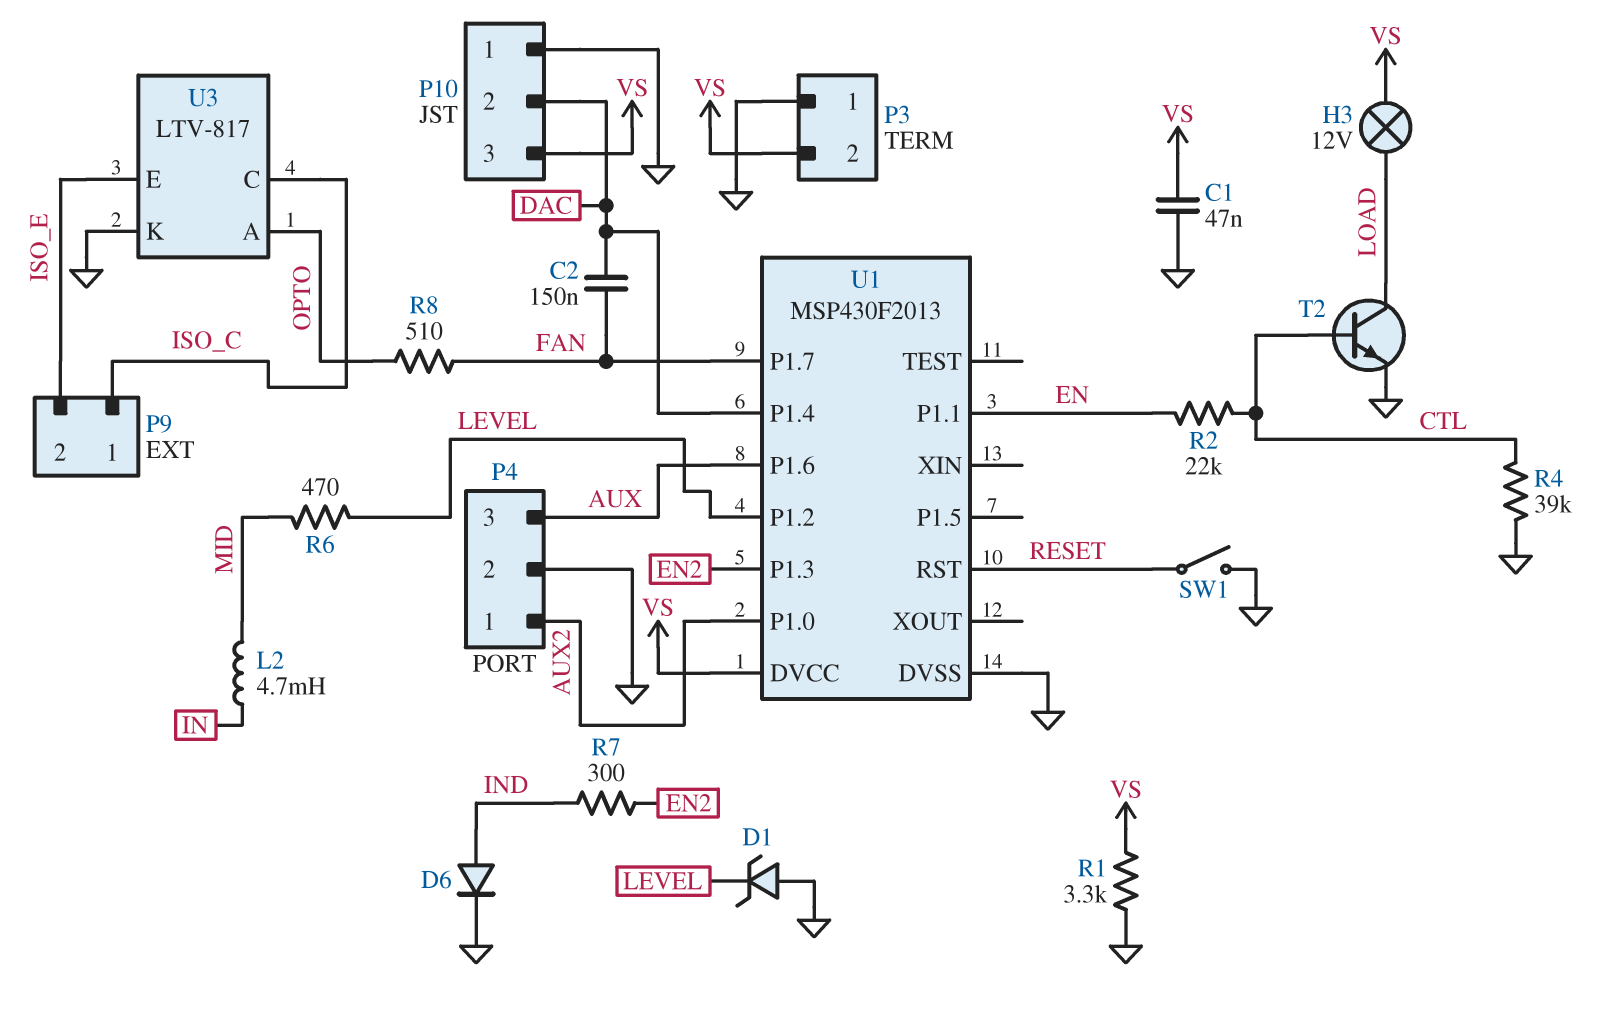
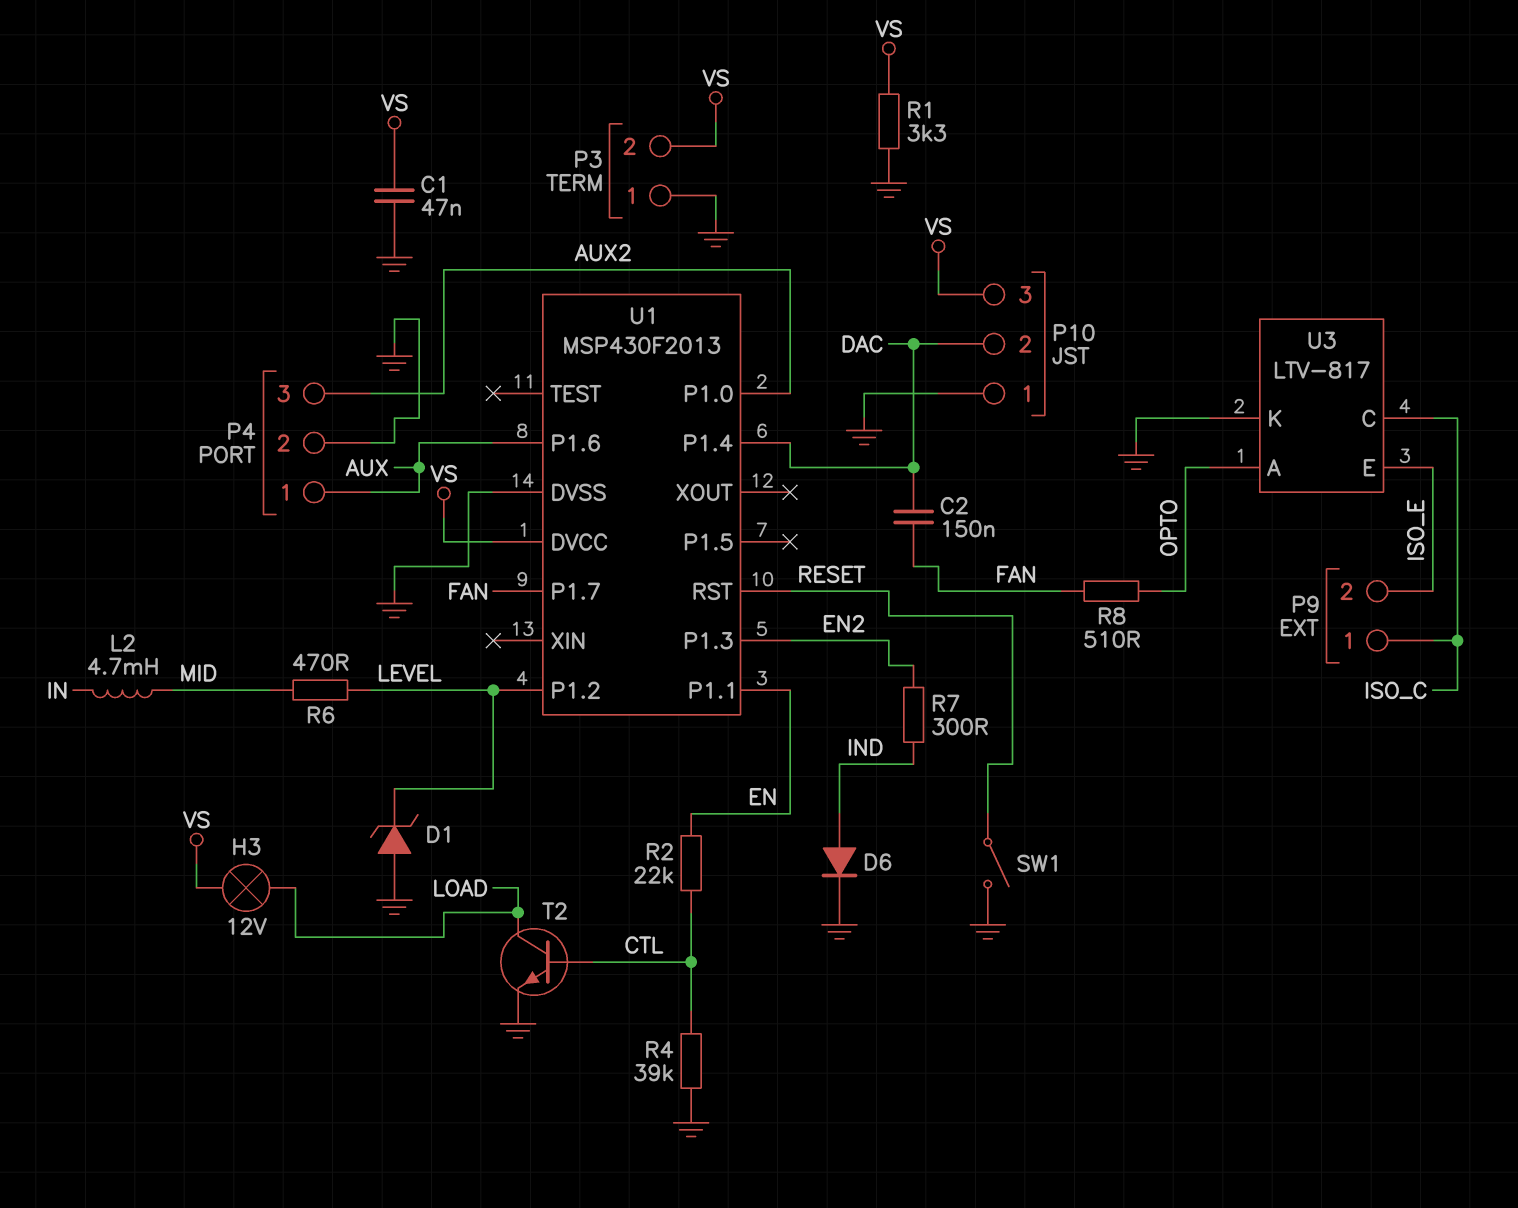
P4 pin 1: AUX2 -> AUX
P4 pin 3: AUX -> AUX2

